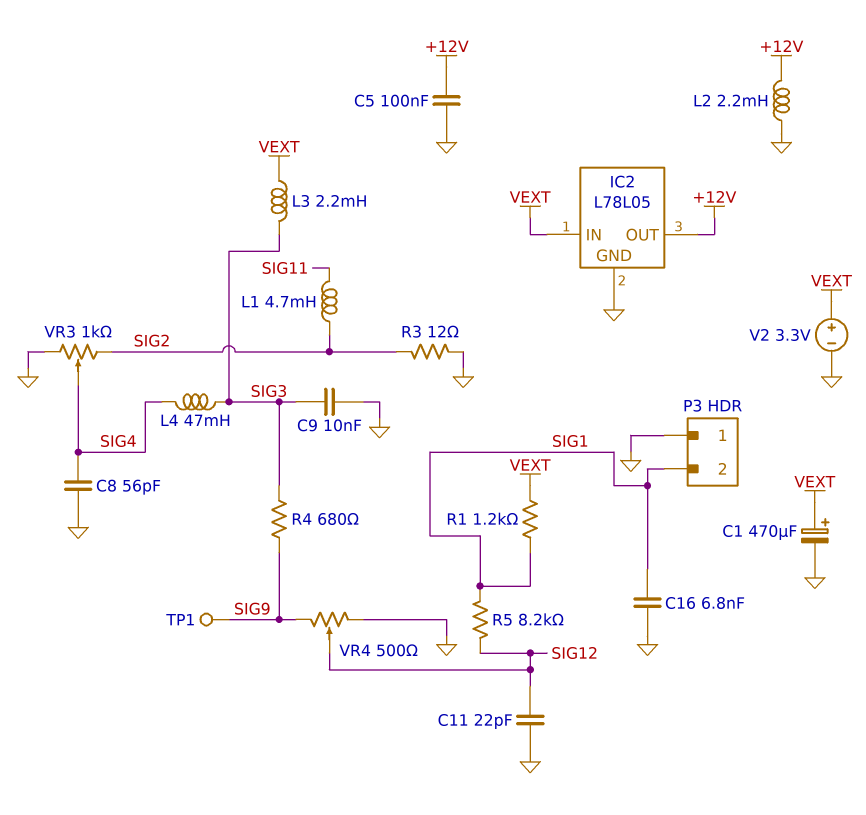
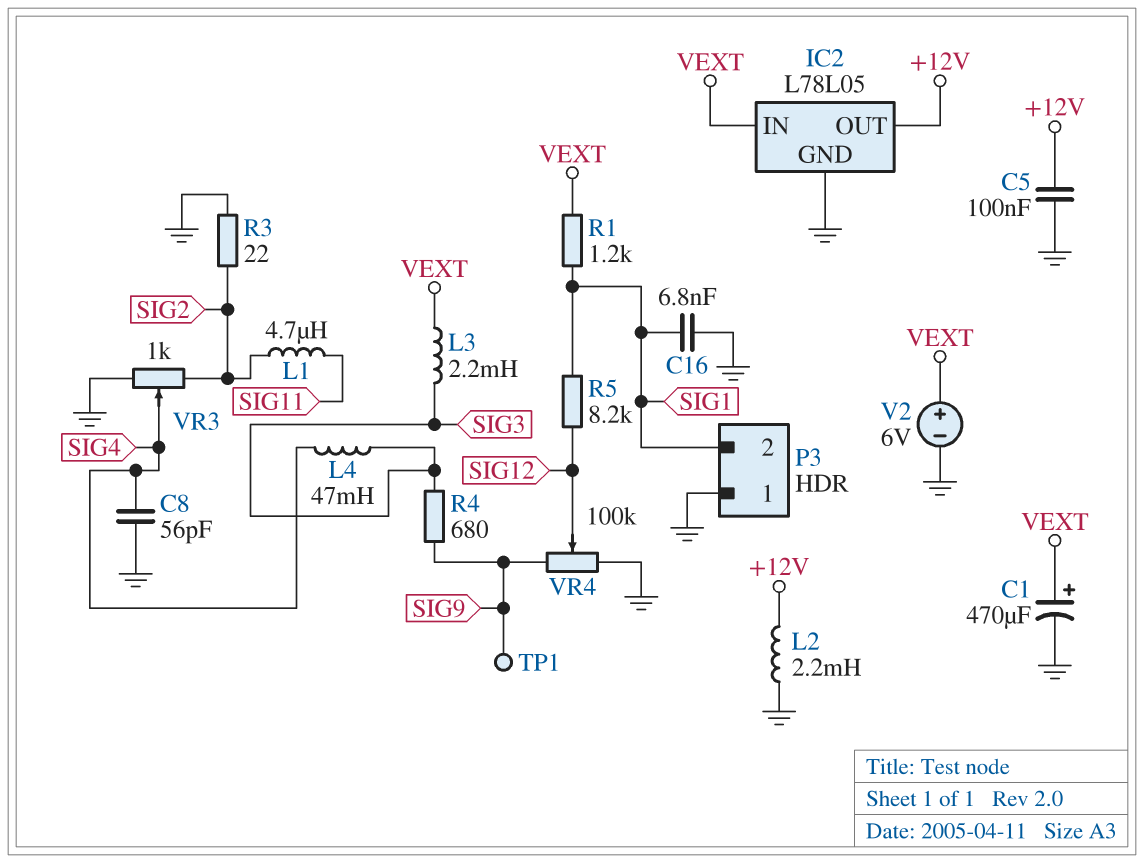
C9: 10nF (GND, SIG3) -> none
C11: 22pF (GND, SIG12) -> none
L1: 4.7mH (SIG2, SIG11) -> 4.7uH (SIG2, SIG11)
R3: 12 (GND, SIG2) -> 22 (GND, SIG2)
V2: 3.3V (plus VEXT, minus GND) -> 6V (plus VEXT, minus GND)
VR4: 500 (GND, SIG9, wiper SIG12) -> 100k (GND, SIG9, wiper SIG12)

